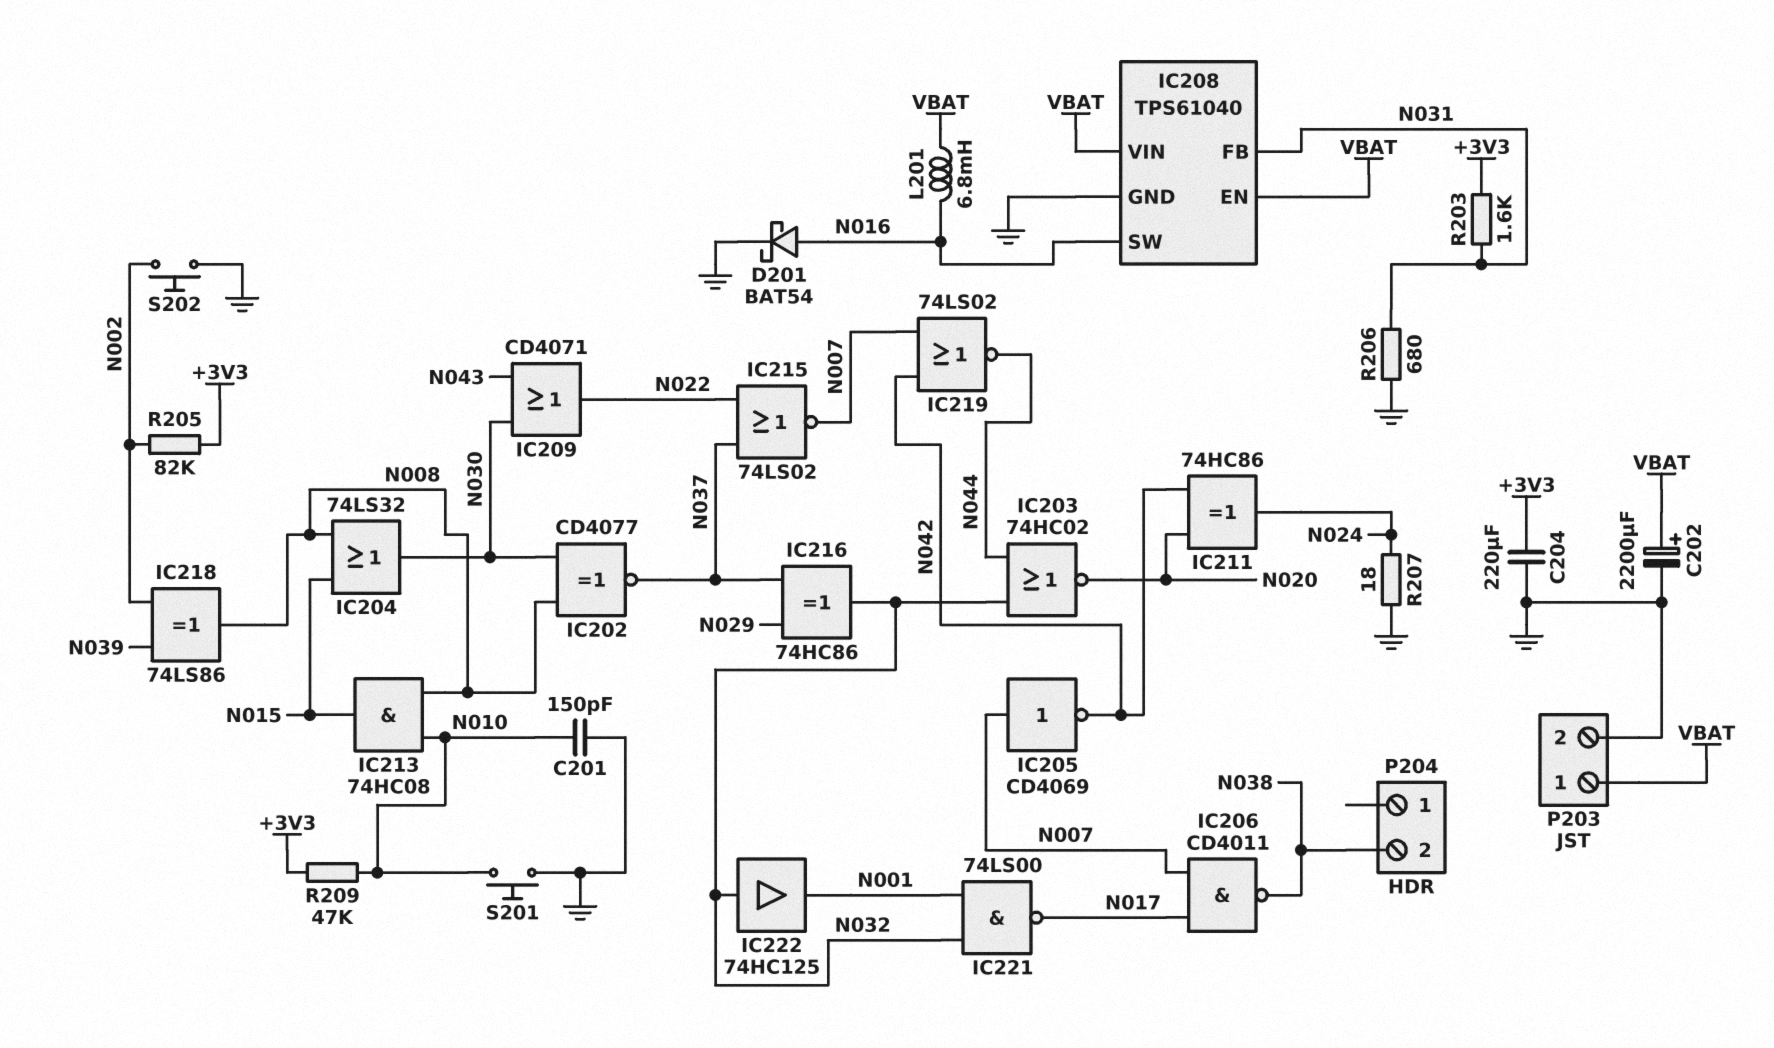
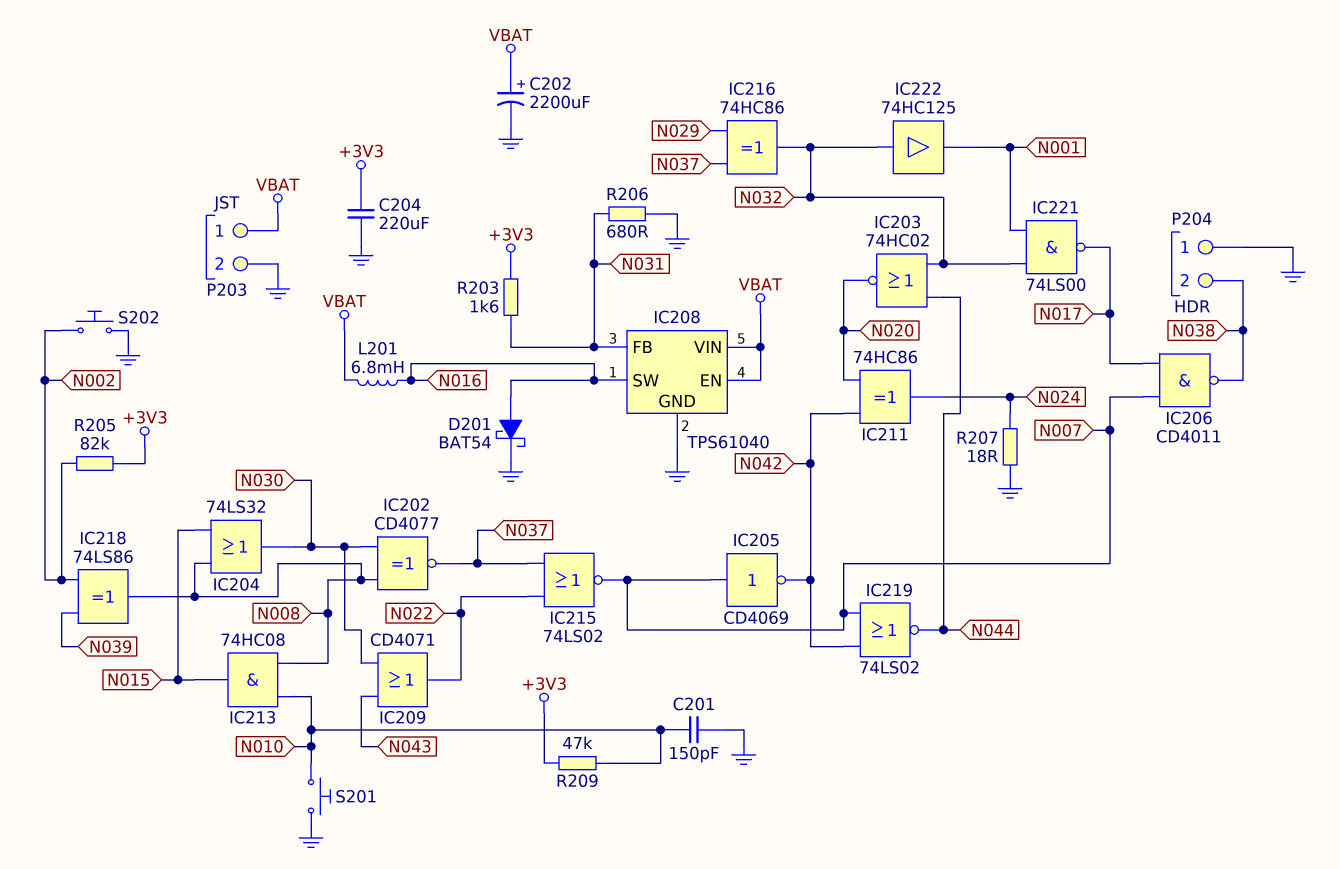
P204 pin 1: none -> GND

